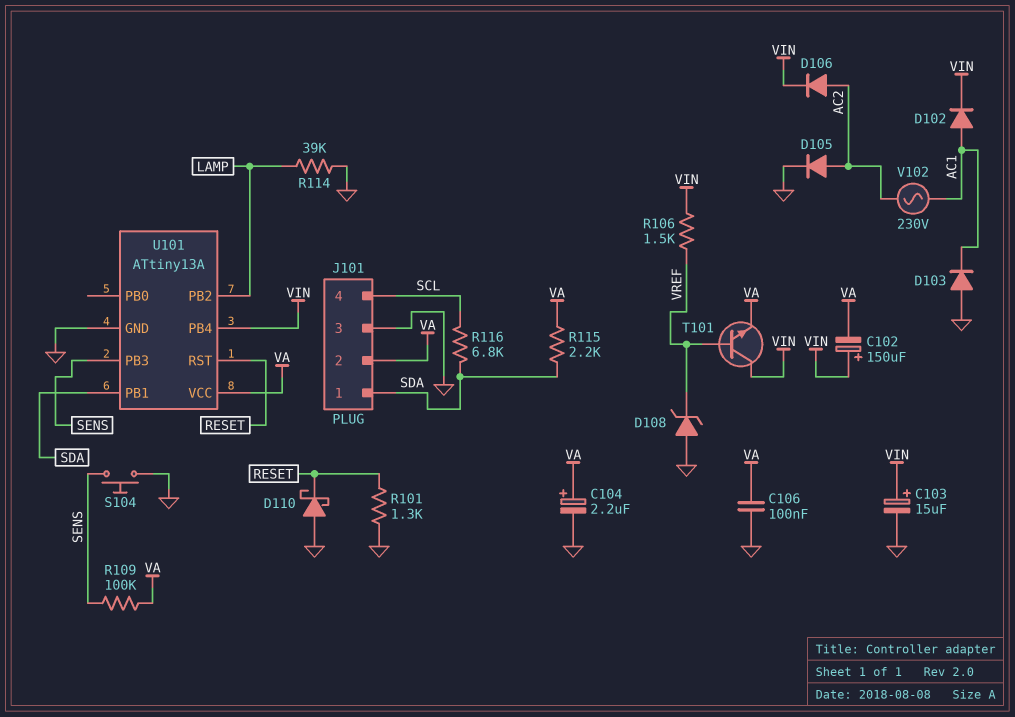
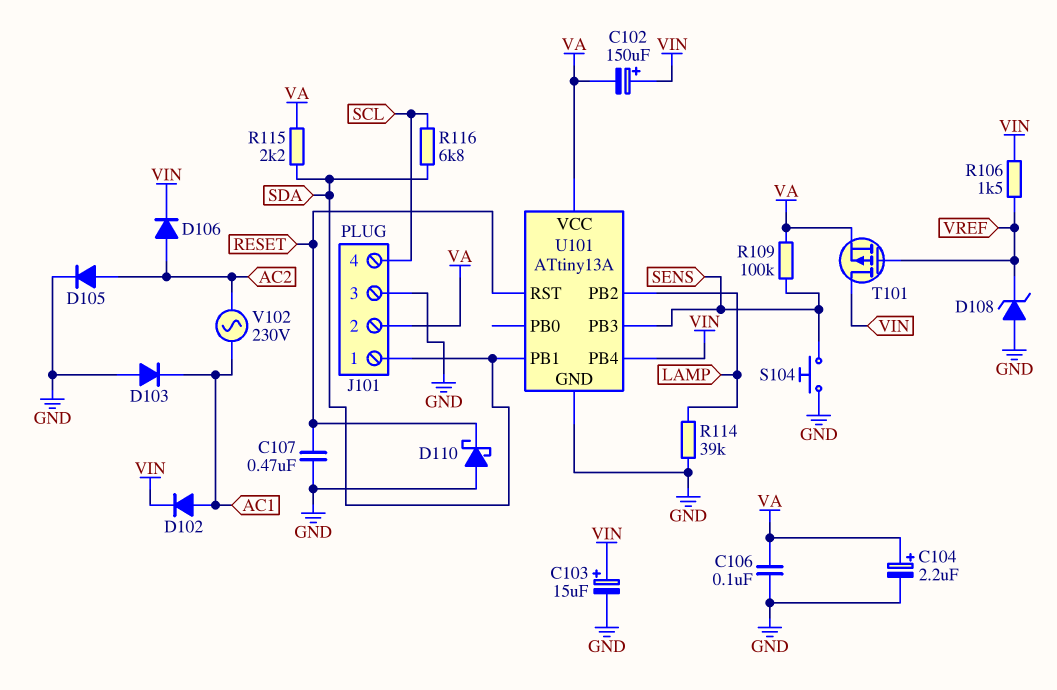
C107: none -> 470nF (GND, RESET)
R101: 1.3k (GND, RESET) -> none
T101: NPN (B VREF, C VIN, E VA) -> PMOS (G VREF, D VIN, S VA)

